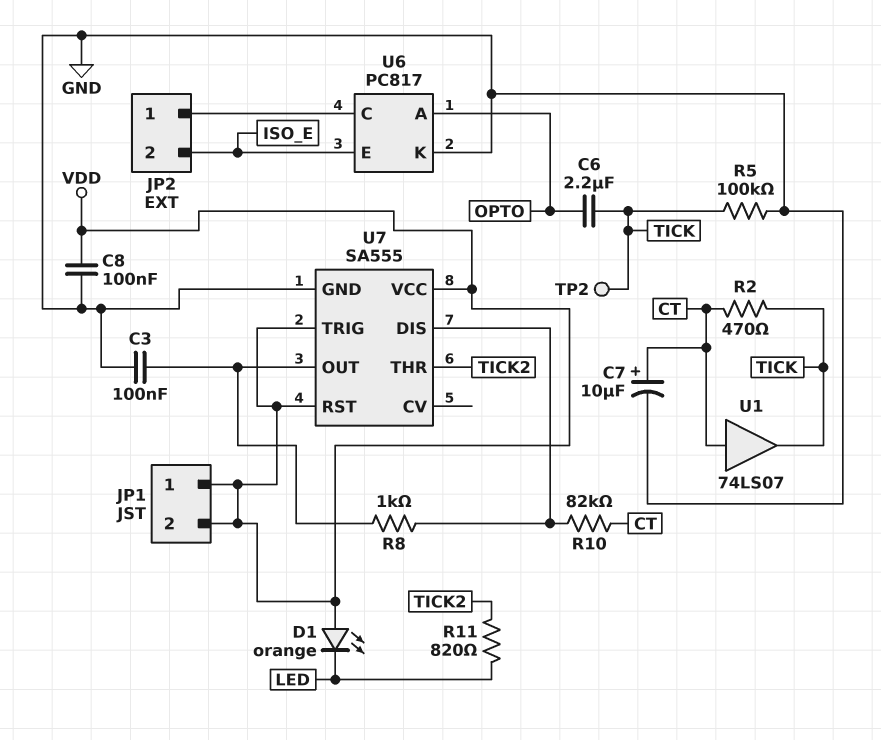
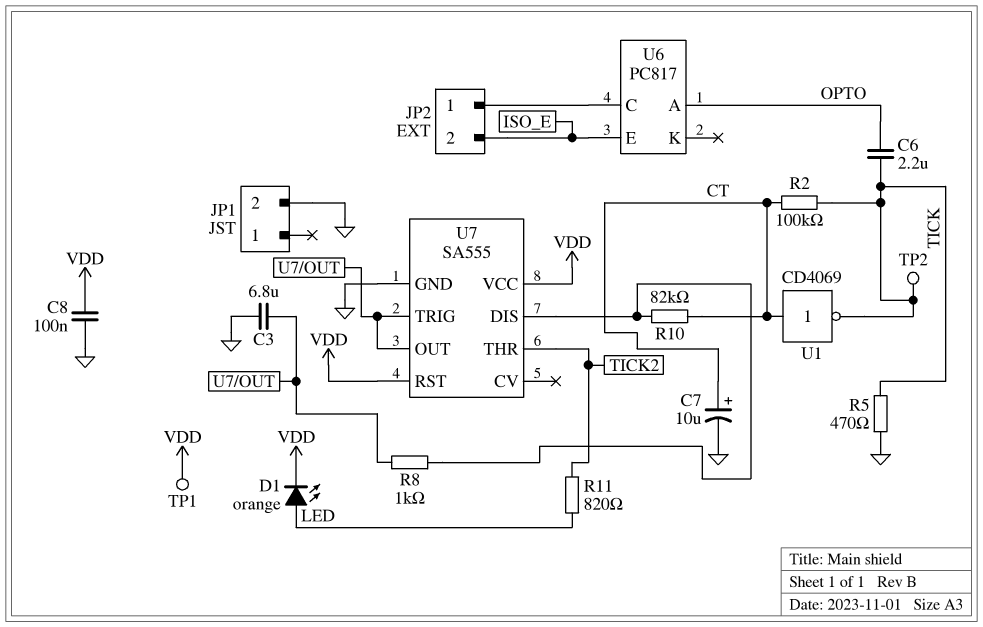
C3: 100nF (GND, U7/OUT) -> 6.8uF (GND, U7/OUT)
D1: LED orange (A VDD, K LED) -> LED orange (A LED, K VDD)
JP1 pin 1: VDD -> none
JP1 pin 2: VDD -> GND
R2: 470 (CT, TICK) -> 100k (CT, TICK)
R5: 100k (GND, TICK) -> 470 (GND, TICK)
TP1: none -> test point (VDD)
U1: buffer 74LS07 (in CT, out TICK) -> NOT CD4069 (in CT, out TICK)
U6 pin K: GND -> none
U7 pin TRIG: VDD -> U7/OUT

